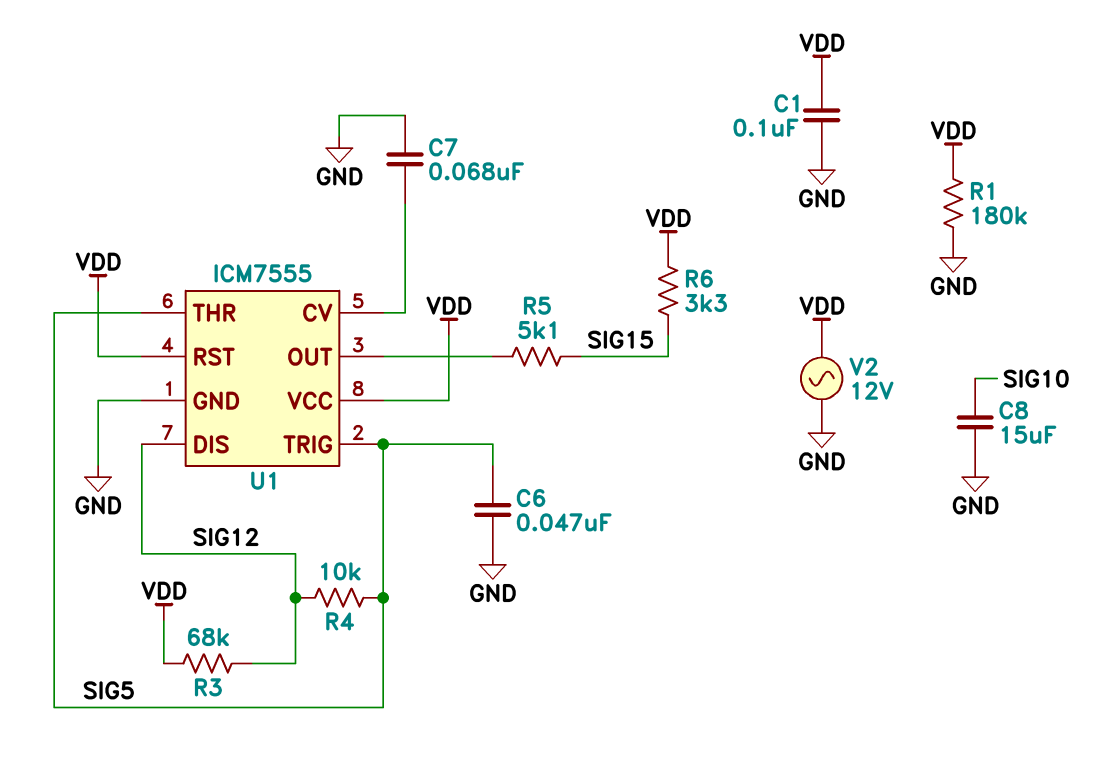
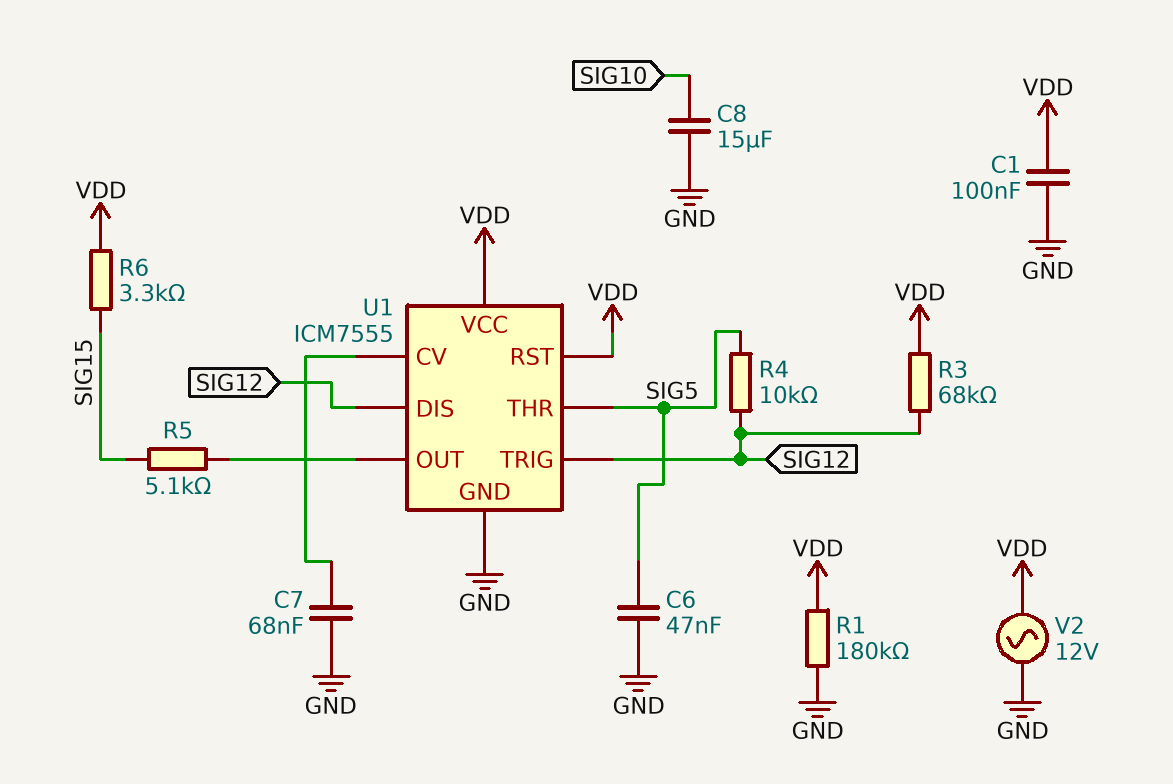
U1 pin TRIG: SIG5 -> SIG12

